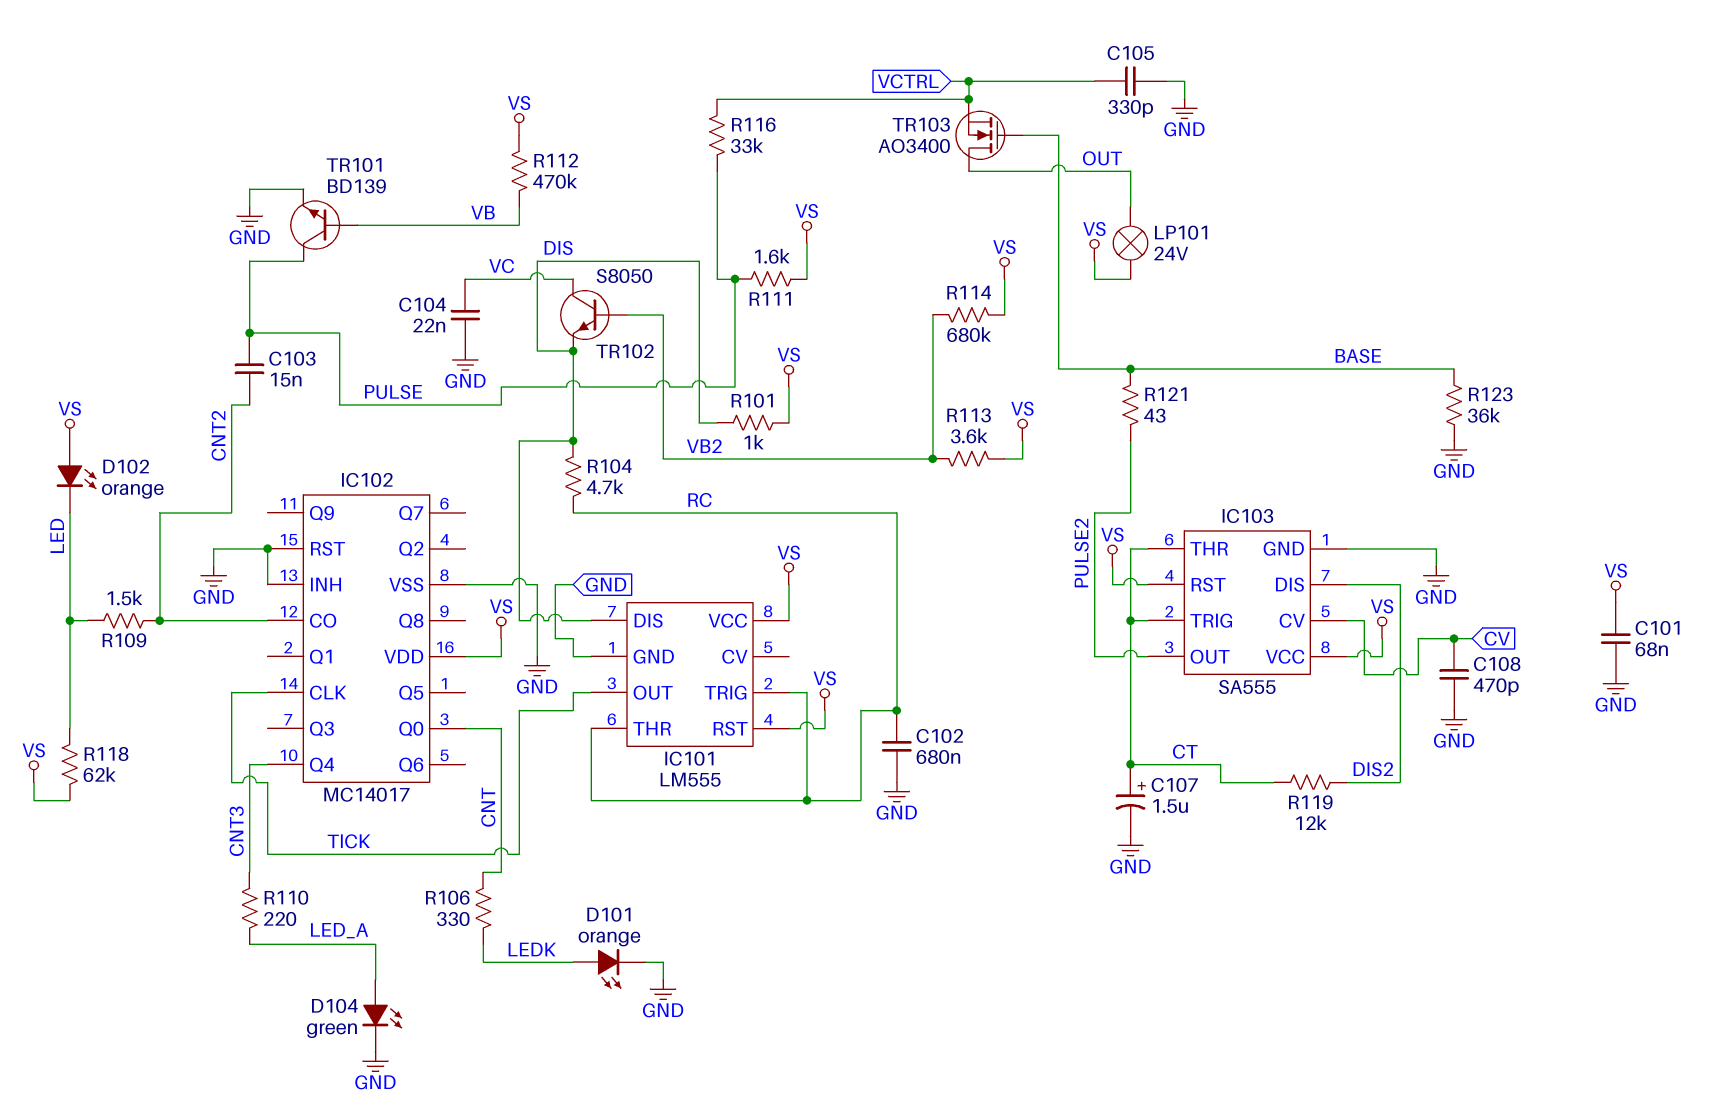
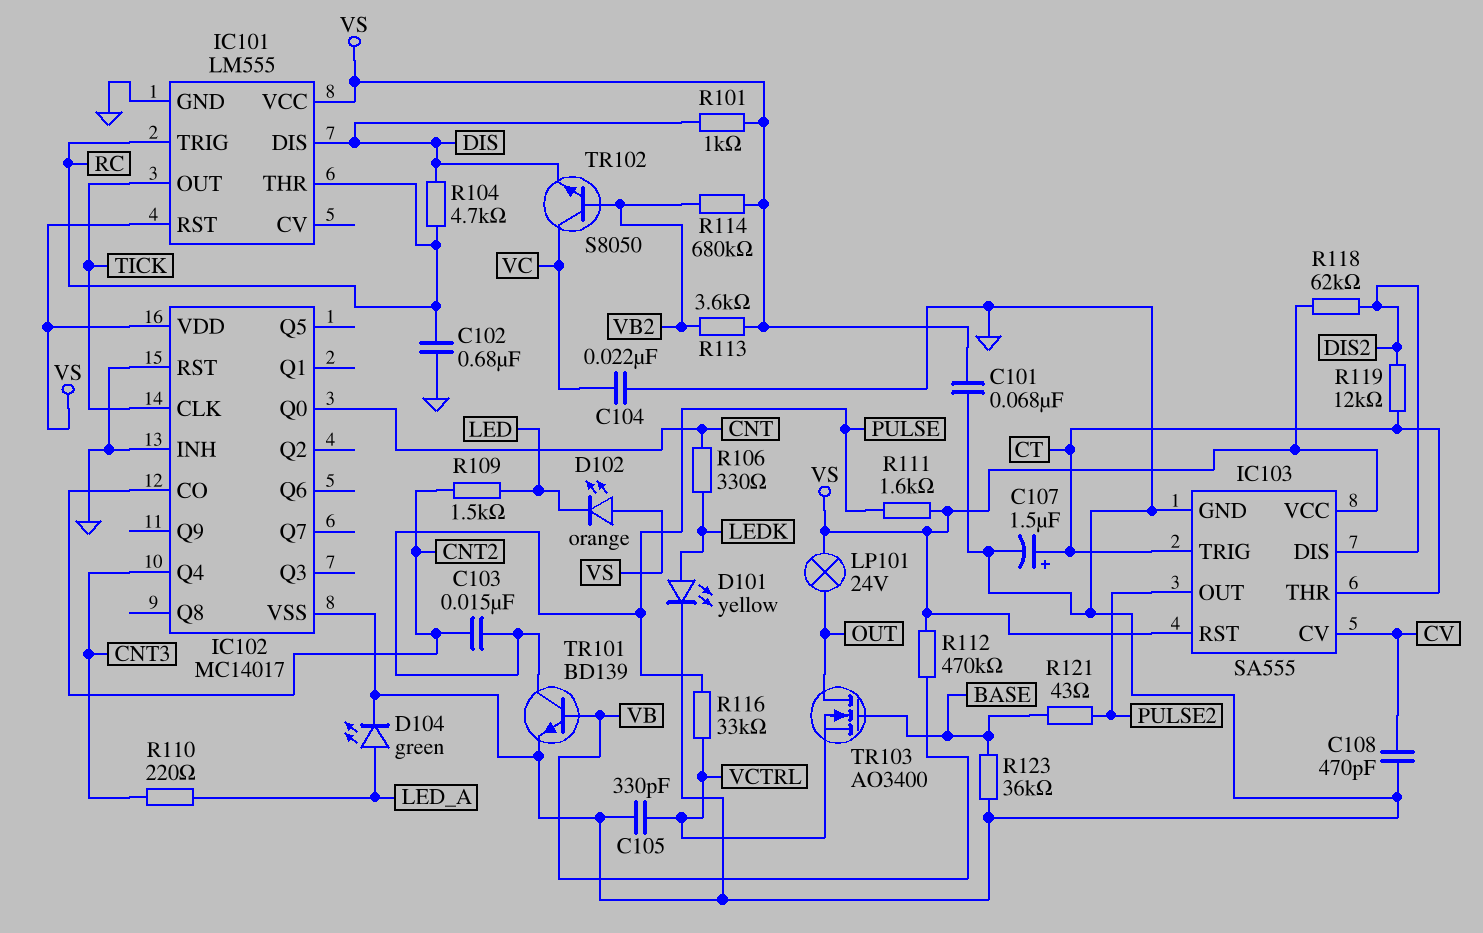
D101: LED orange (A LEDK, K GND) -> LED yellow (A LEDK, K GND)
R118: 62k (LED, VS) -> 62k (DIS2, VS)

